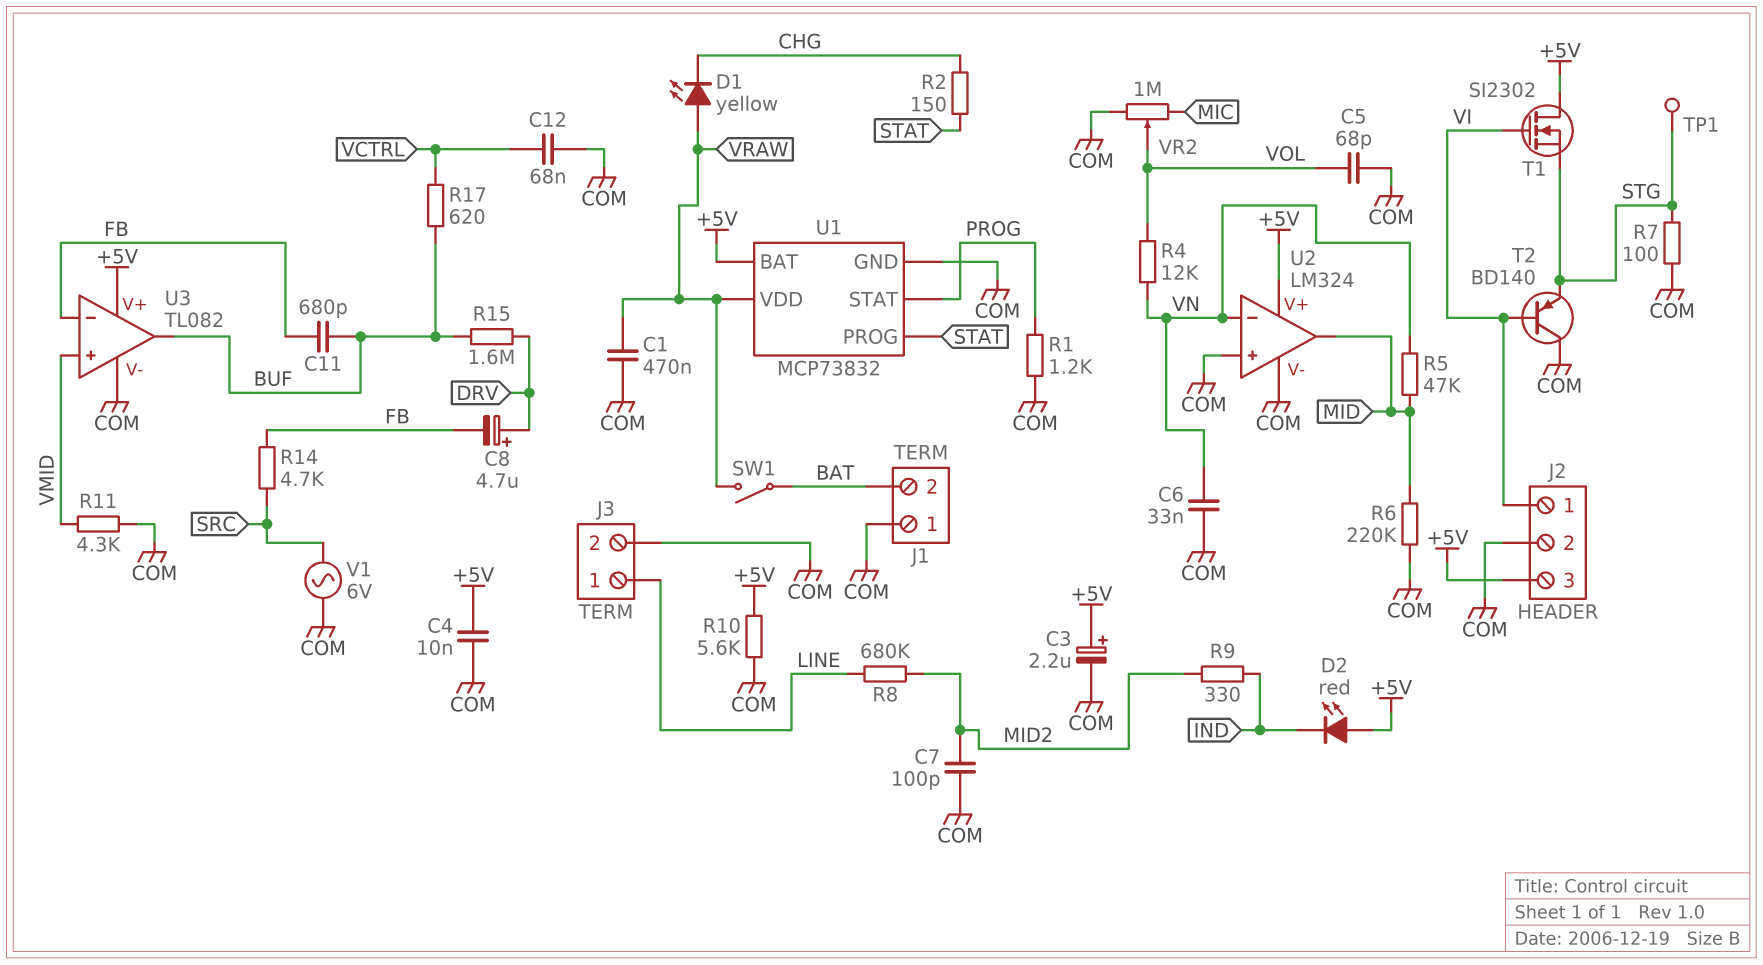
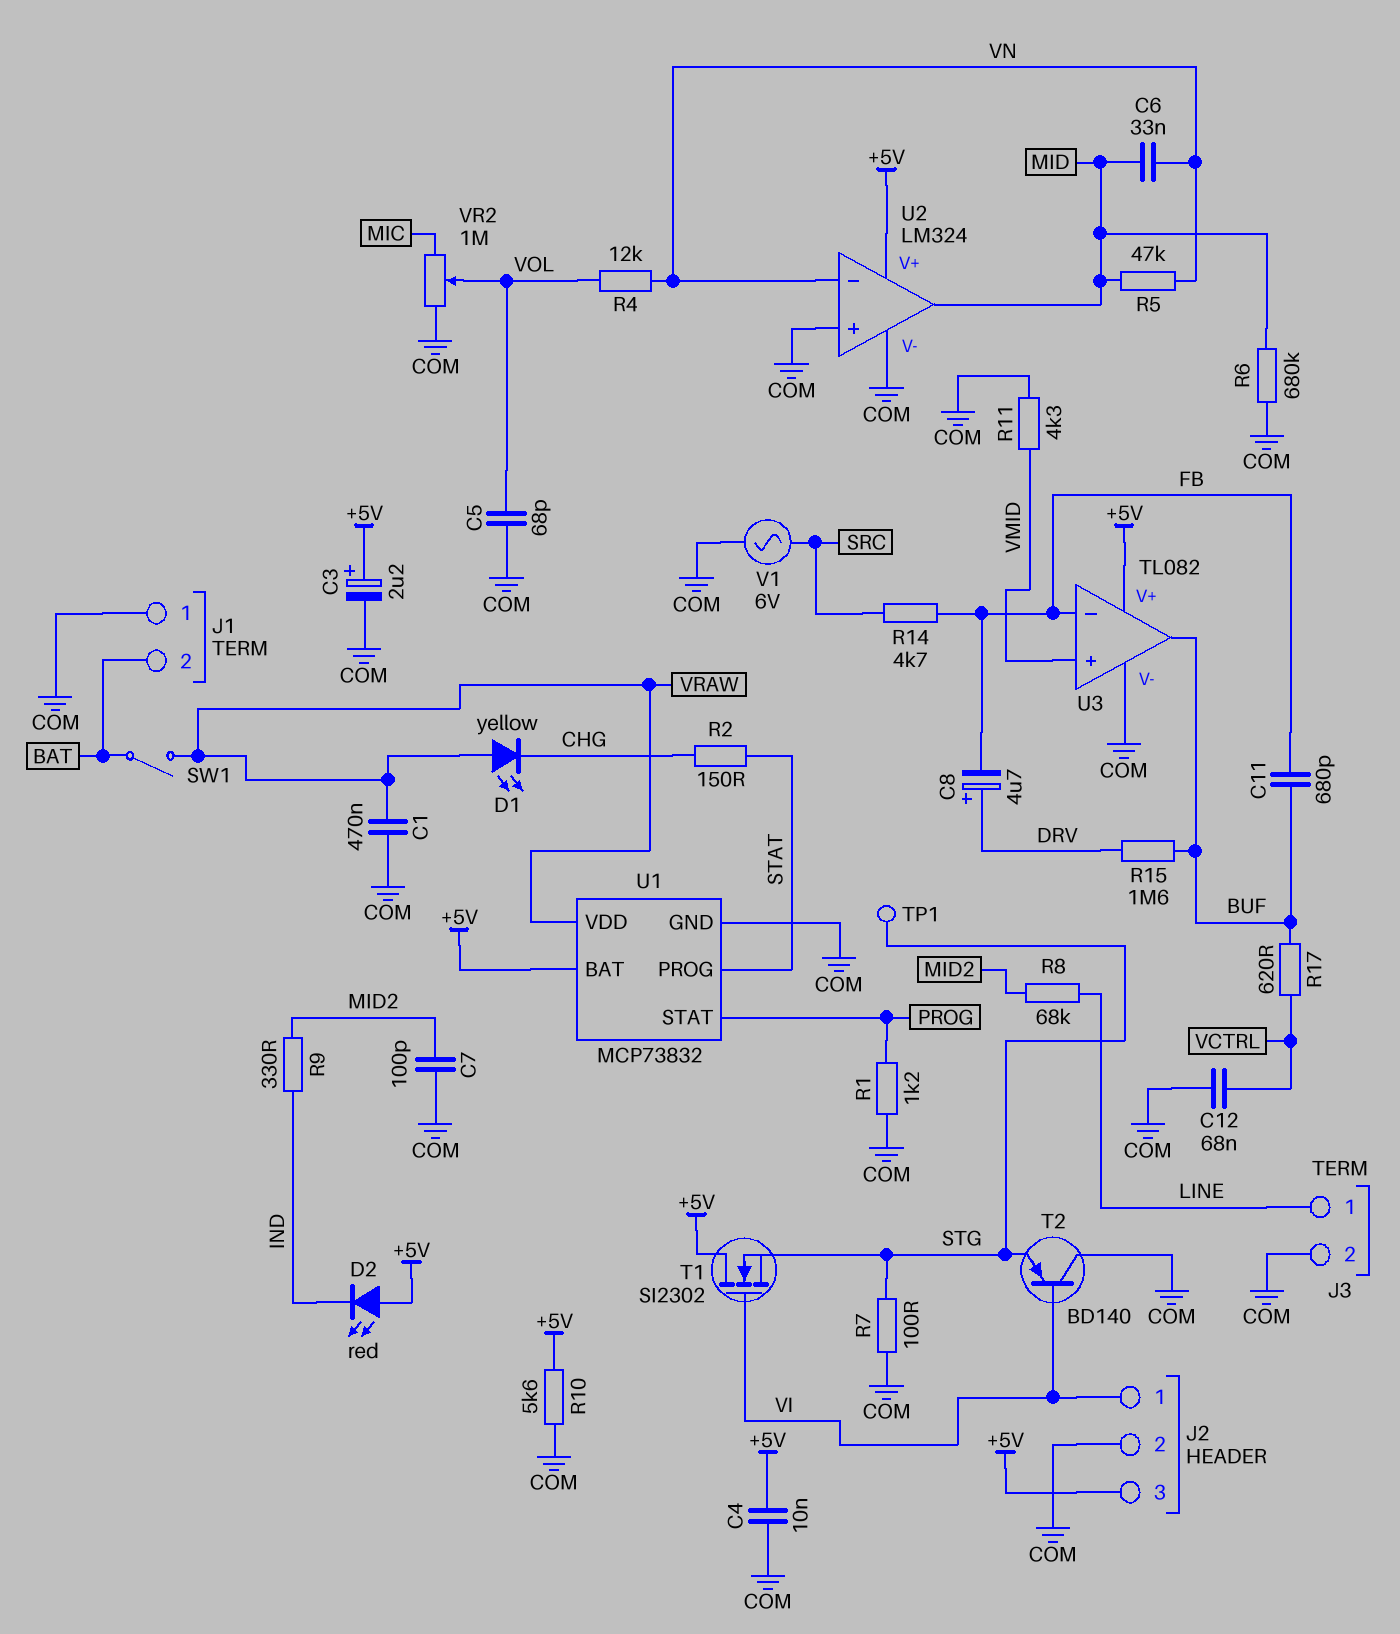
C6: 33nF (COM, VN) -> 33nF (MID, VN)
R6: 220k (COM, MID) -> 680k (COM, MID)
R8: 680k (LINE, MID2) -> 68k (LINE, MID2)

